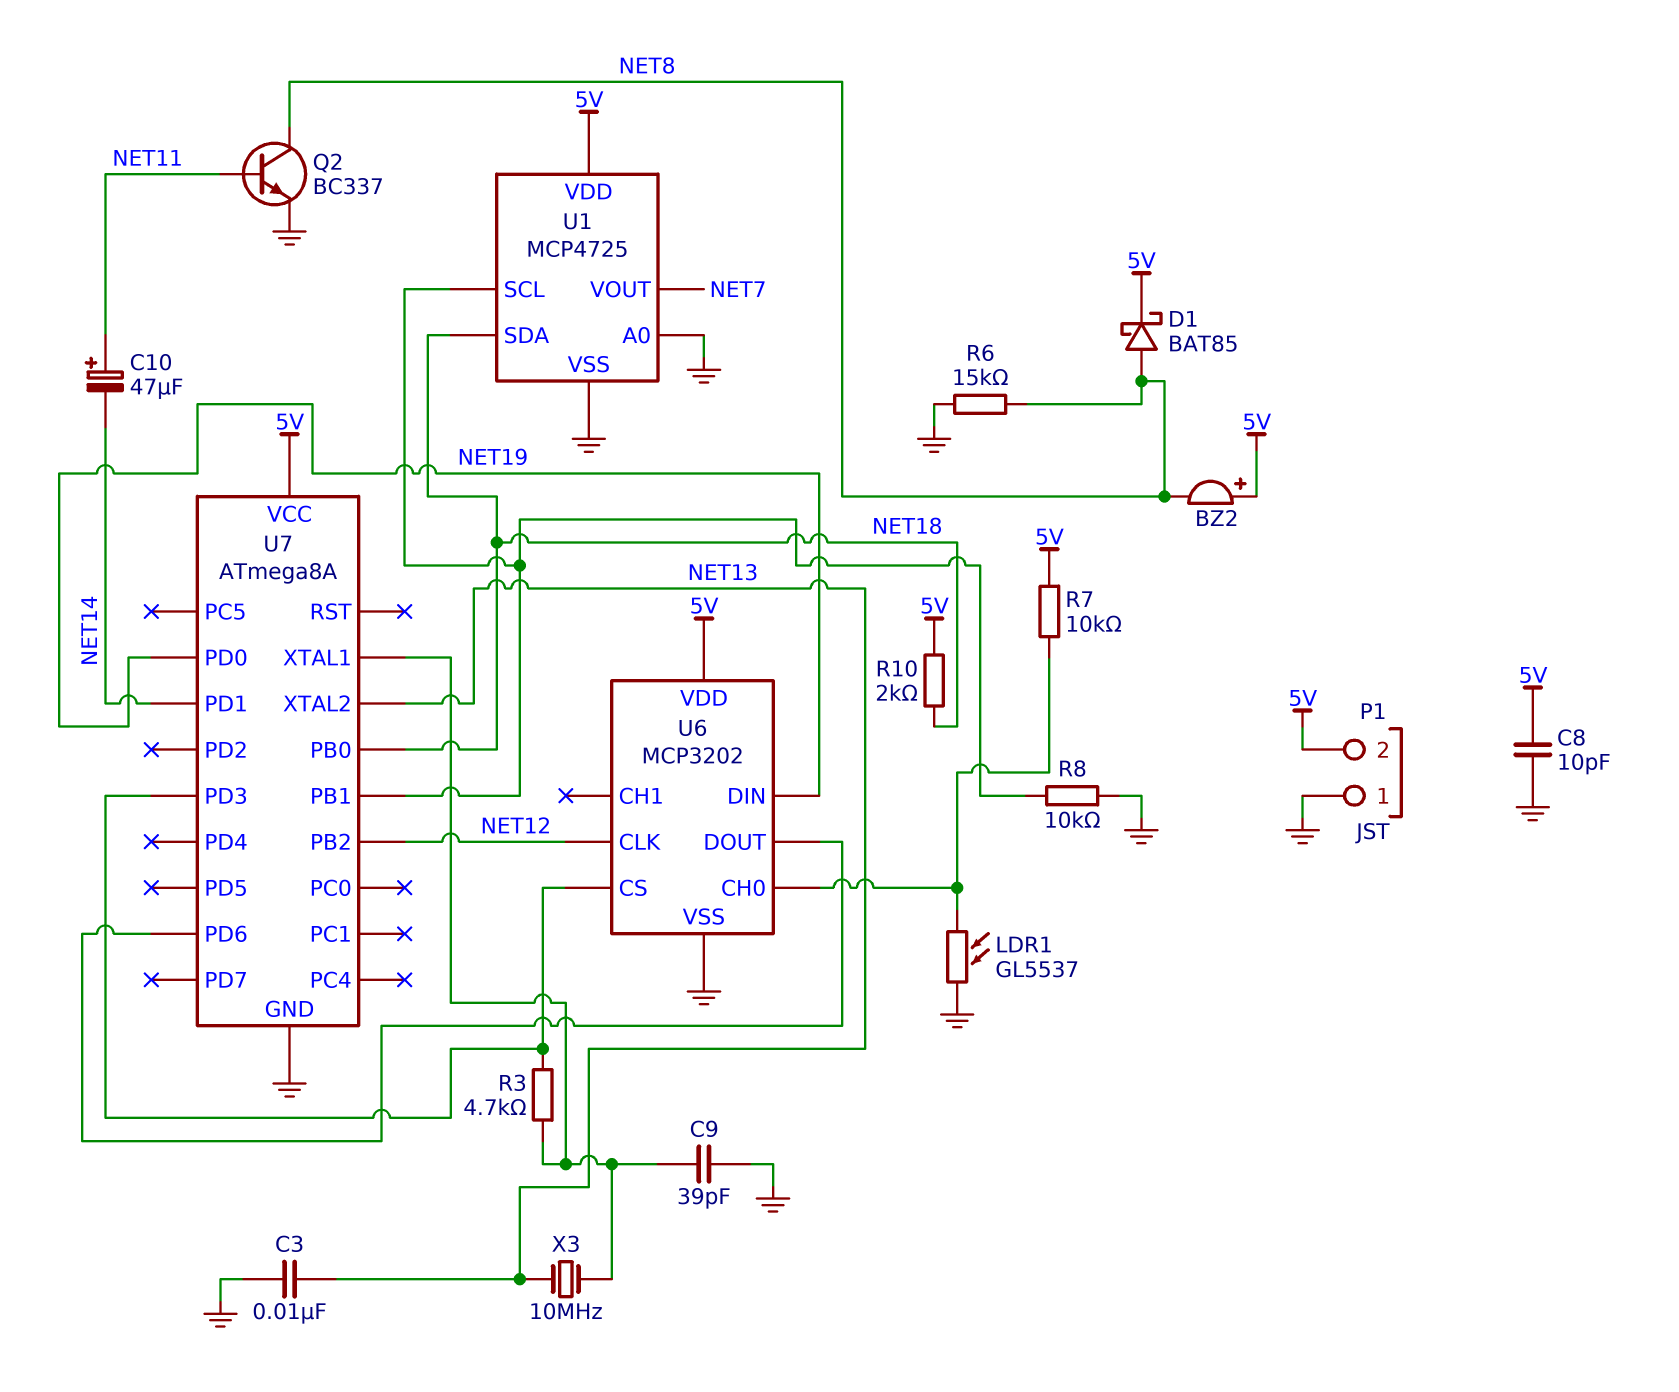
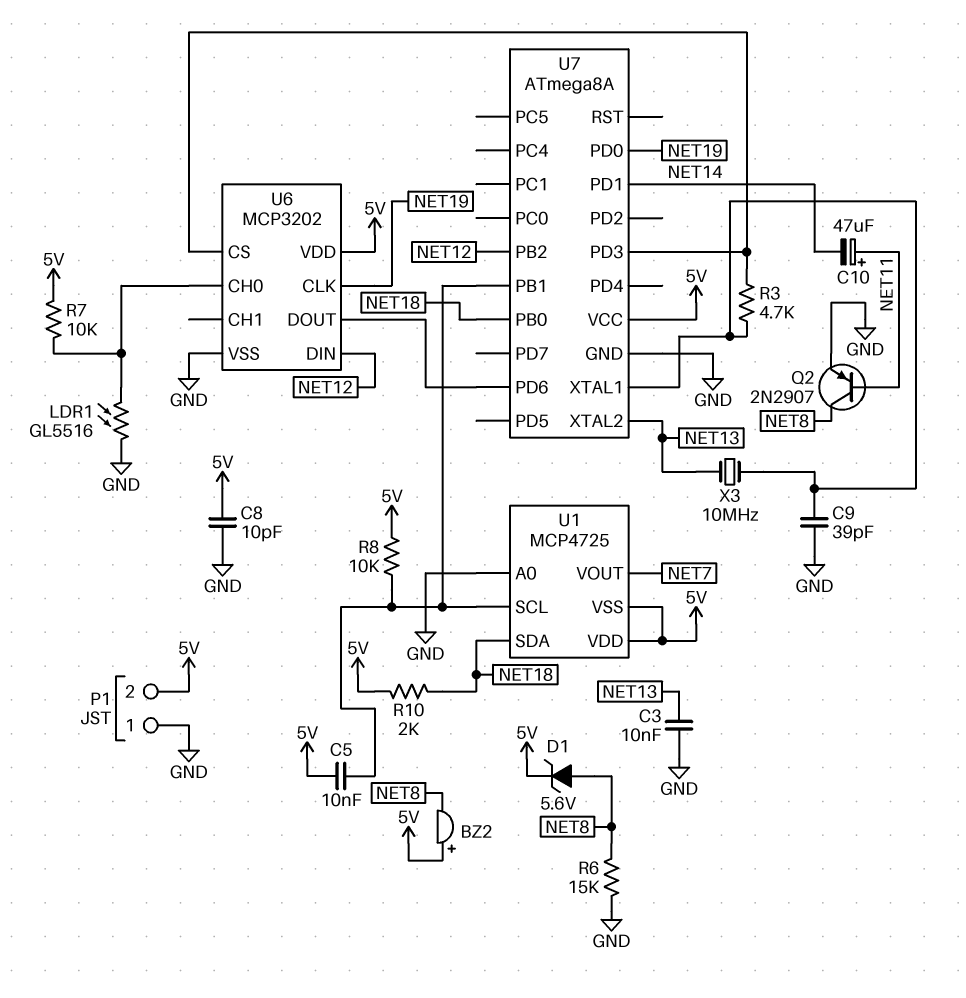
C5: none -> 10nF (5V, U1/SCL)
D1: schottky BAT85 (A NET8, K 5V) -> zener 5.6V (A NET8, K 5V)
LDR1: GL5537 (GND, U6/CH0) -> GL5516 (GND, U6/CH0)
Q2: NPN BC337 (B NET11, C NET8, E GND) -> PNP 2N2907 (B NET11, C NET8, E GND)
R8: 10k (GND, U1/SCL) -> 10k (5V, U1/SCL)
U1 pin VSS: GND -> 5V
U6 pin CLK: NET12 -> NET19
U6 pin DIN: NET19 -> NET12

